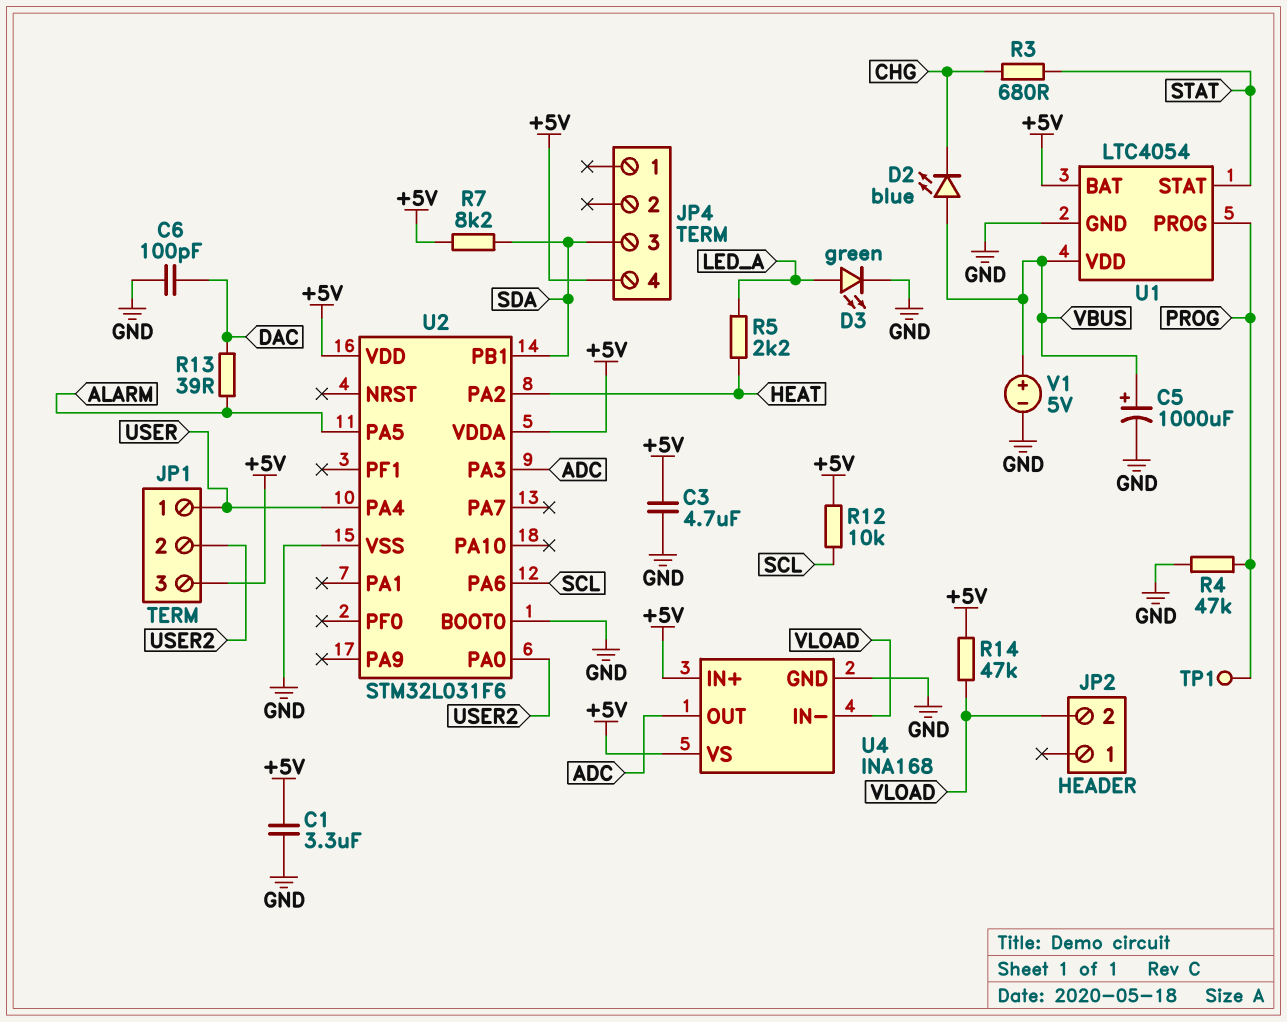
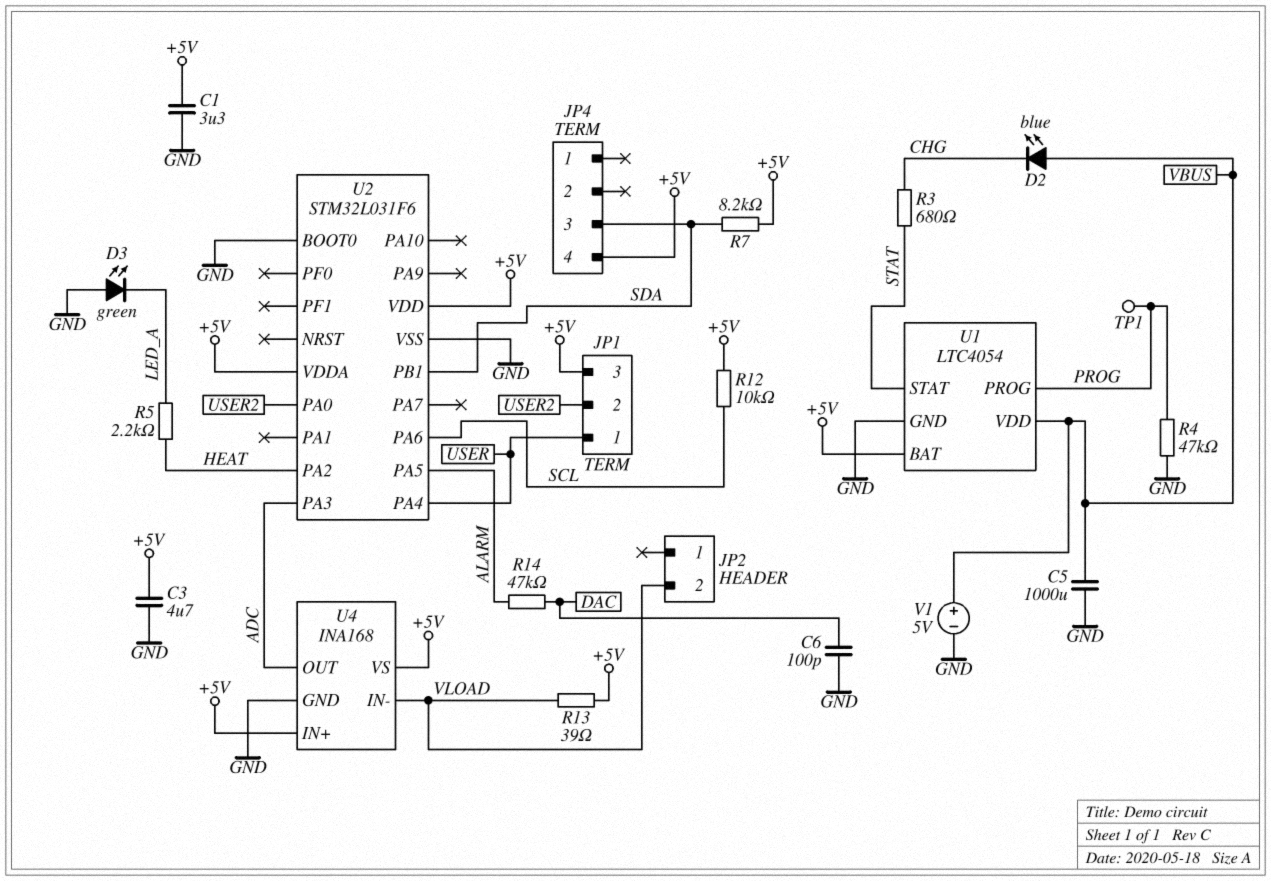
C5: 1000uF (plus VBUS, minus GND) -> 1000uF (GND, VBUS)
D3: LED green (A LED_A, K GND) -> LED green (A GND, K LED_A)
R13: 39 (ALARM, DAC) -> 39 (+5V, VLOAD)
R14: 47k (+5V, VLOAD) -> 47k (ALARM, DAC)

